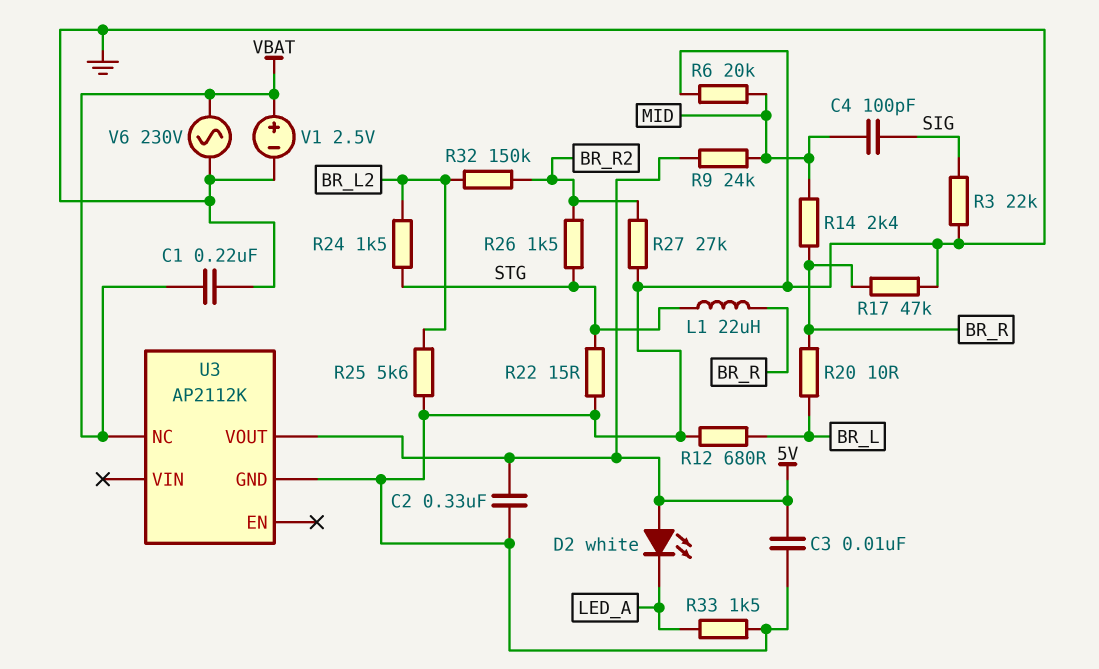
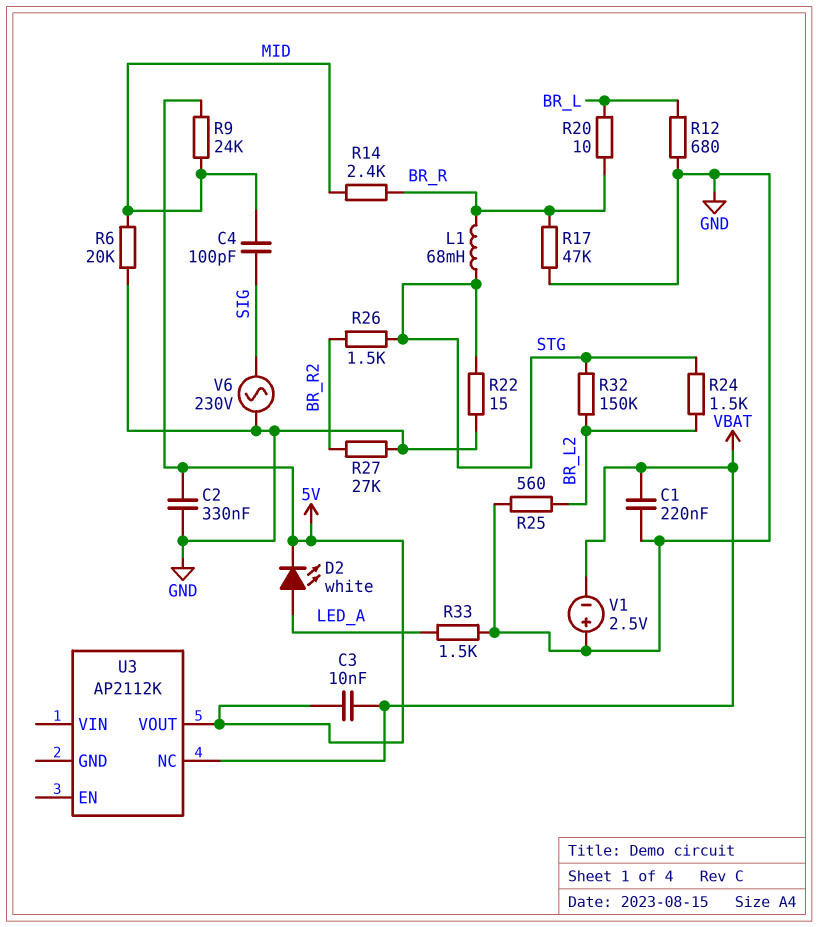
C3: 10nF (5V, GND) -> 10nF (5V, VBAT)
D2: LED white (A 5V, K LED_A) -> LED white (A LED_A, K 5V)
L1: 22uH (BR_R, STG) -> 68mH (BR_R, STG)
R3: 22k (GND, SIG) -> none
R25: 5.6k (BR_L2, GND) -> 560 (BR_L2, GND)
R32: 150k (BR_L2, BR_R2) -> 150k (BR_L2, STG)
U3 pin GND: GND -> none
V1: 2.5V (plus VBAT, minus GND) -> 2.5V (plus GND, minus VBAT)
V6: AC 230V (GND, VBAT) -> AC 230V (GND, SIG)

